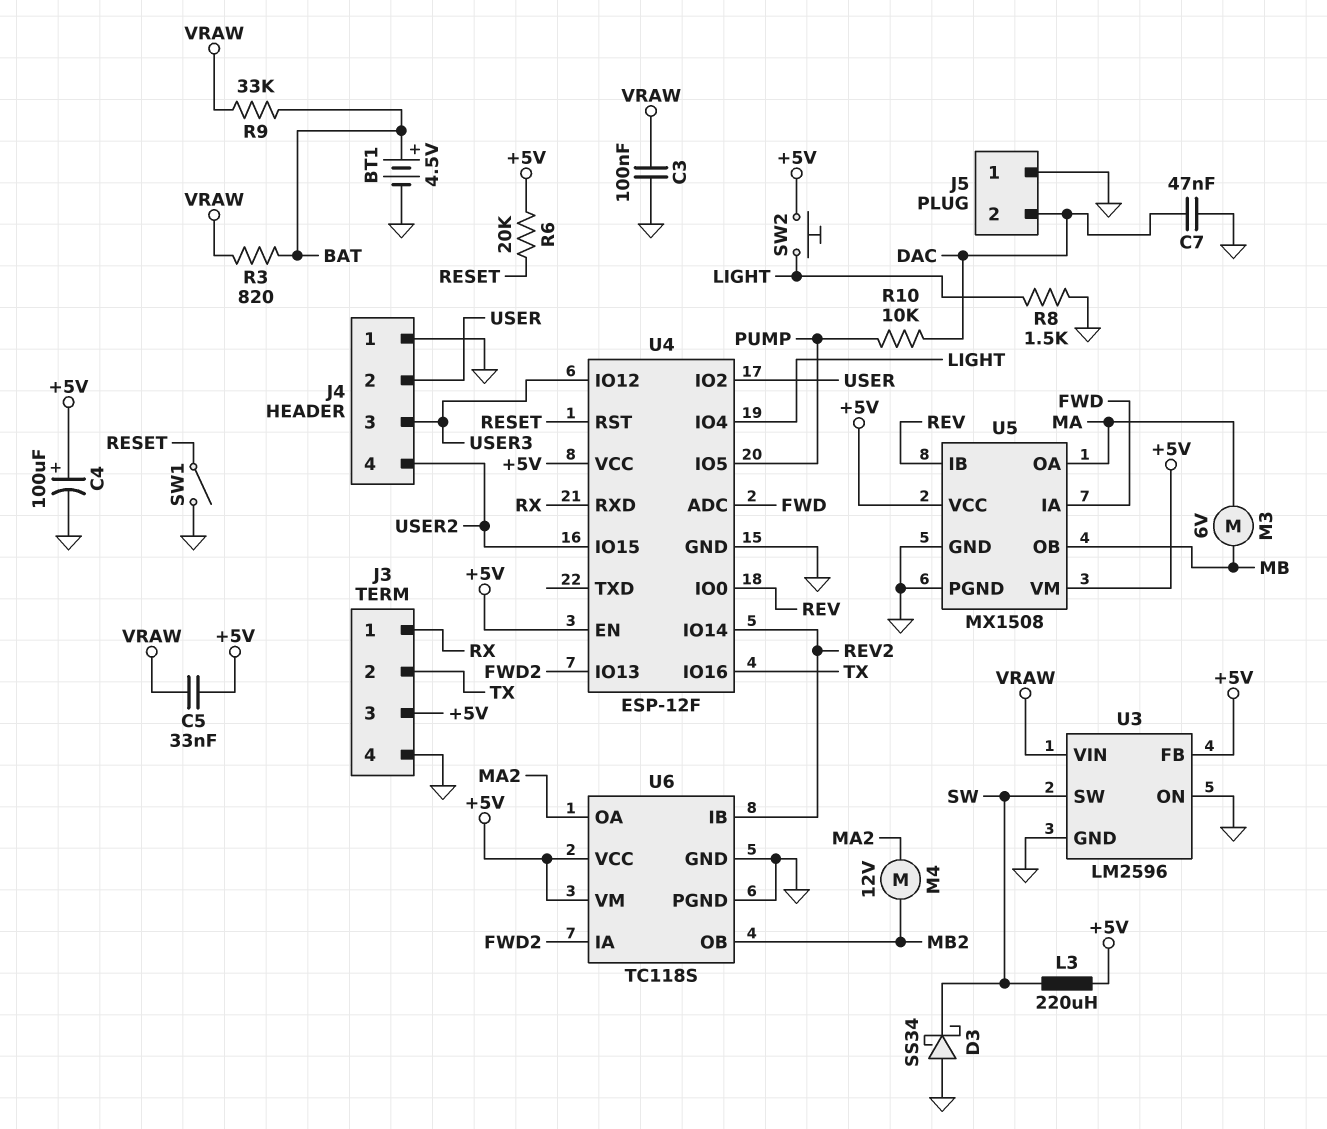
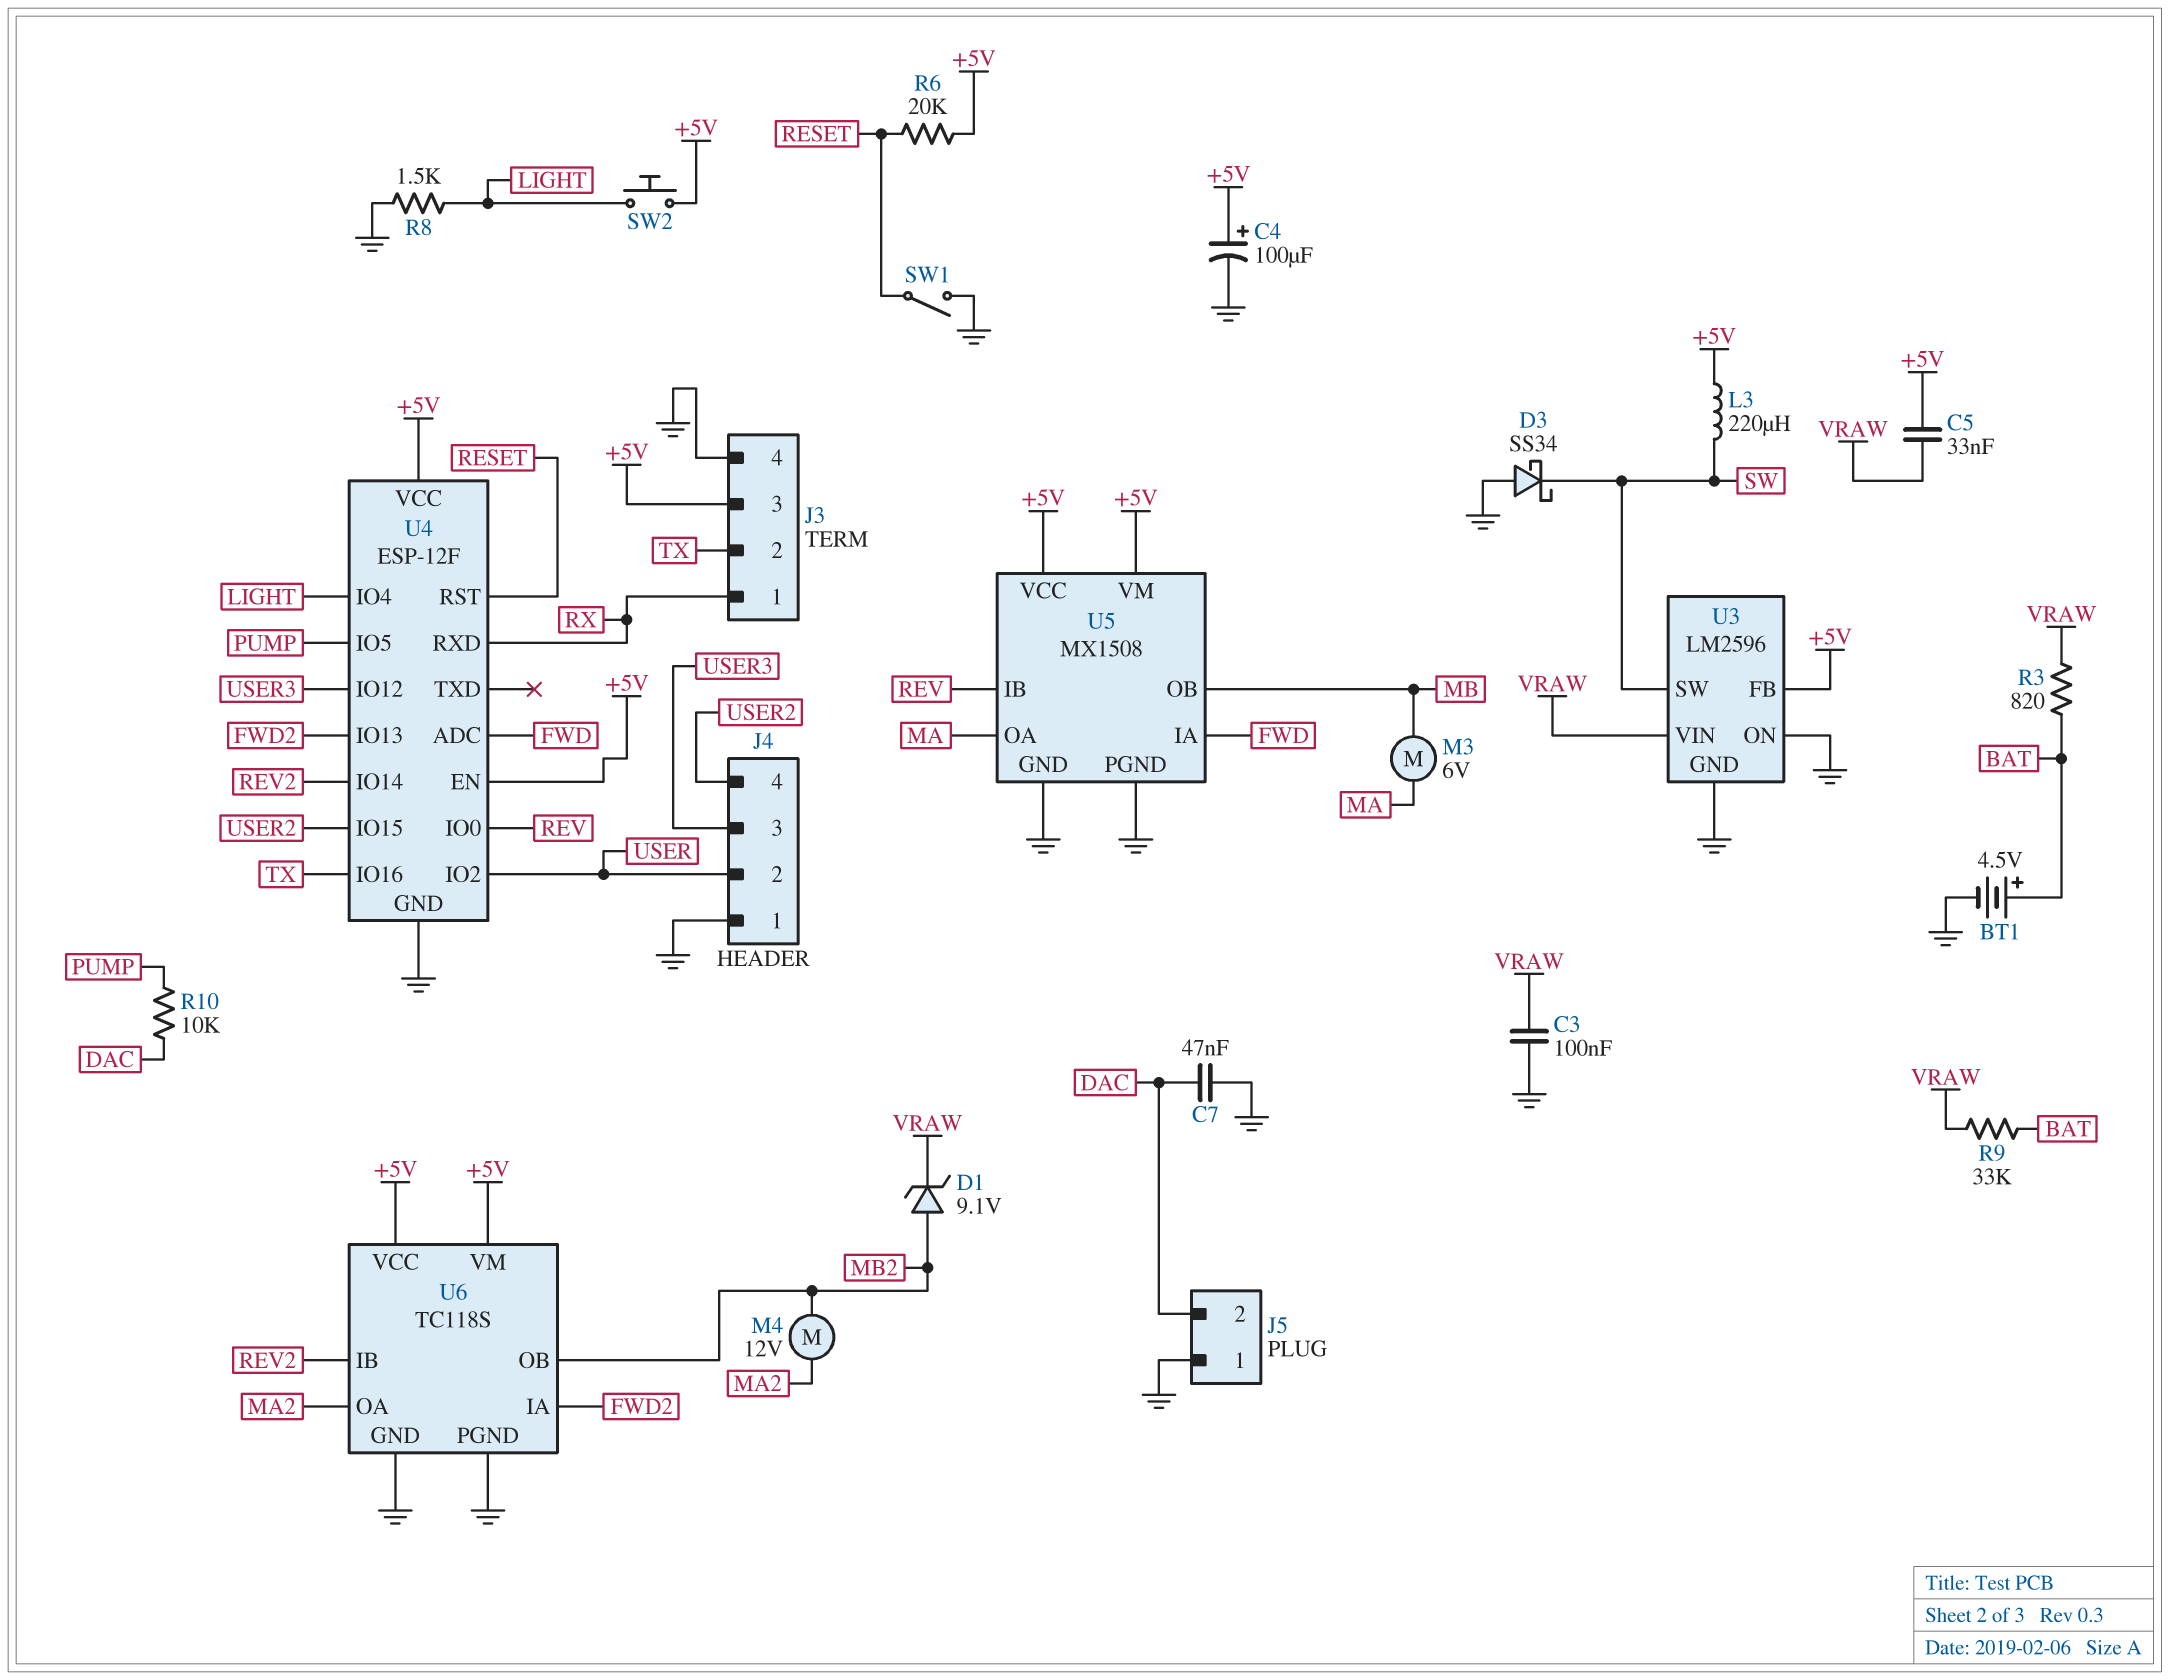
D1: none -> zener 9.1V (A MB2, K VRAW)

